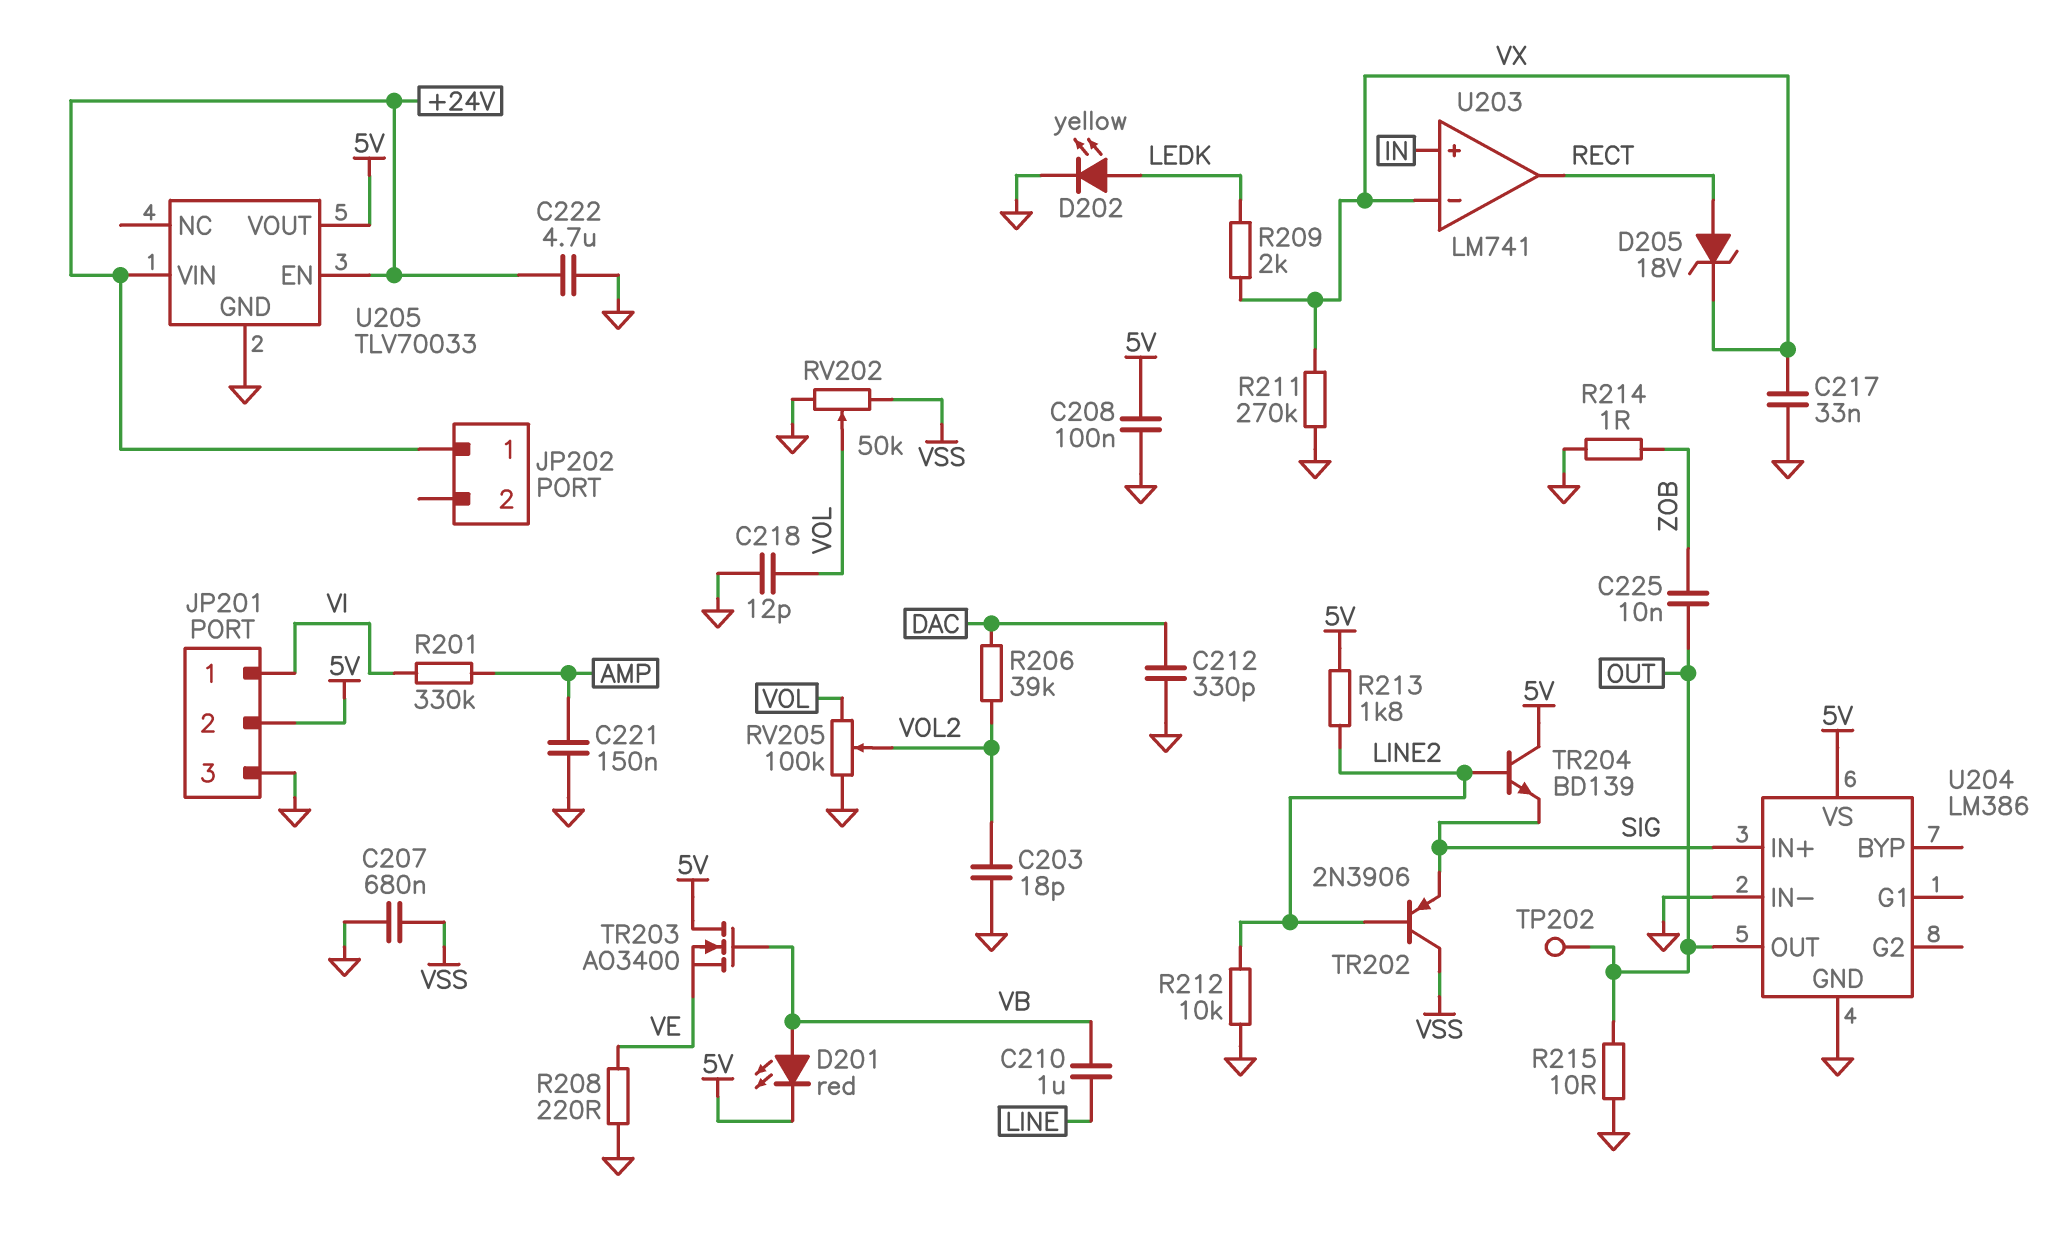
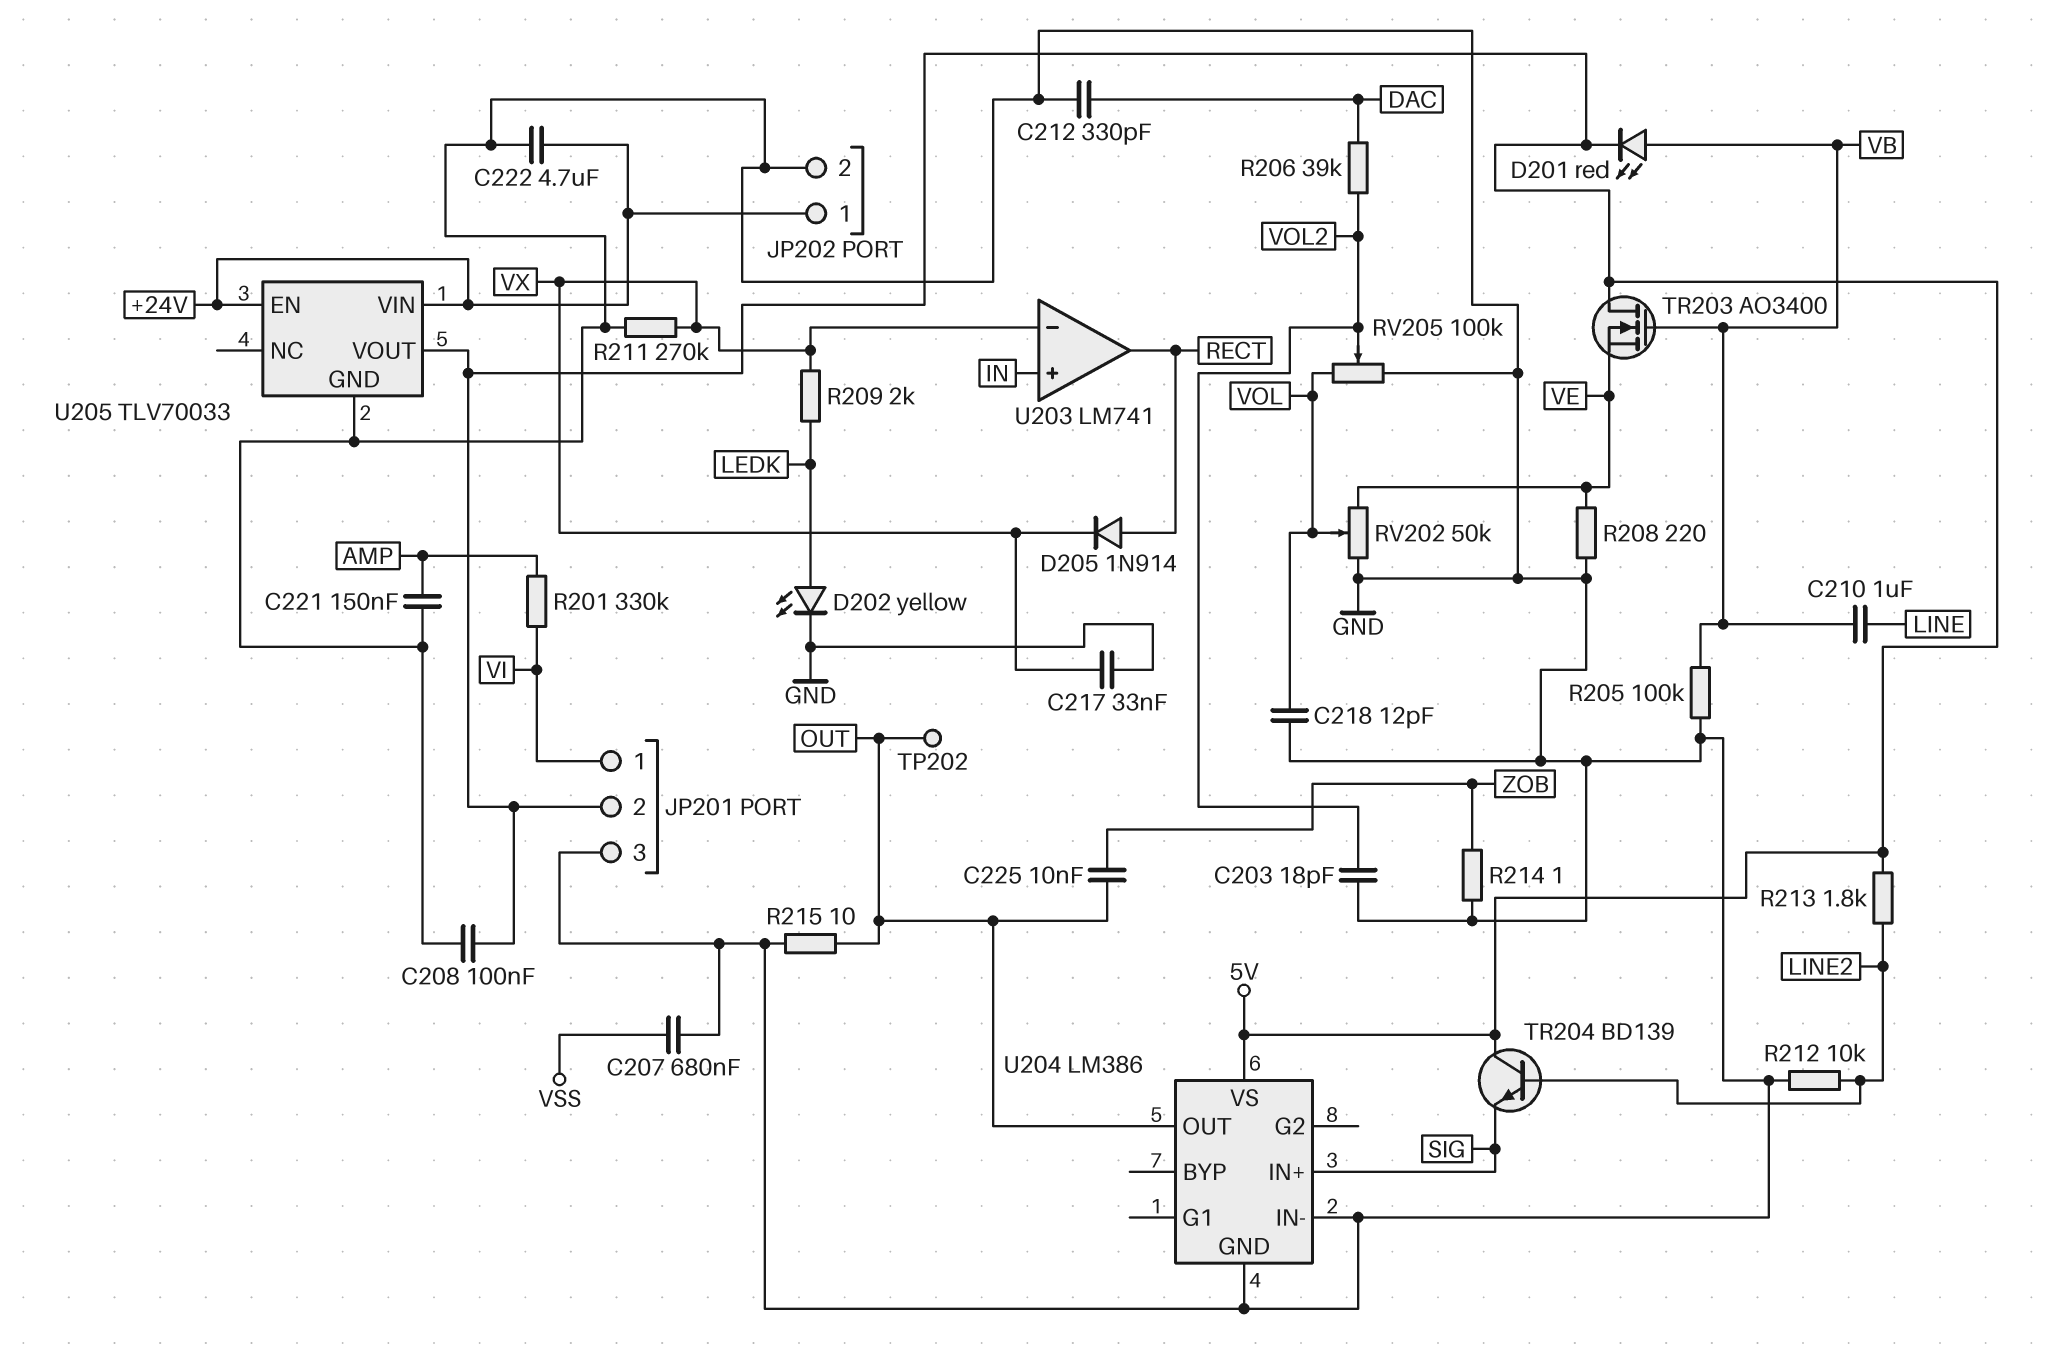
D205: zener 18V (A RECT, K VX) -> diode 1N914 (A RECT, K VX)
JP202 pin 2: none -> GND
R205: none -> 100k (GND, VB)
RV202: 50k (GND, VSS, wiper VOL) -> 50k (GND, VE, wiper VOL)
TR202: PNP 2N3906 (B LINE2, C VSS, E SIG) -> none

